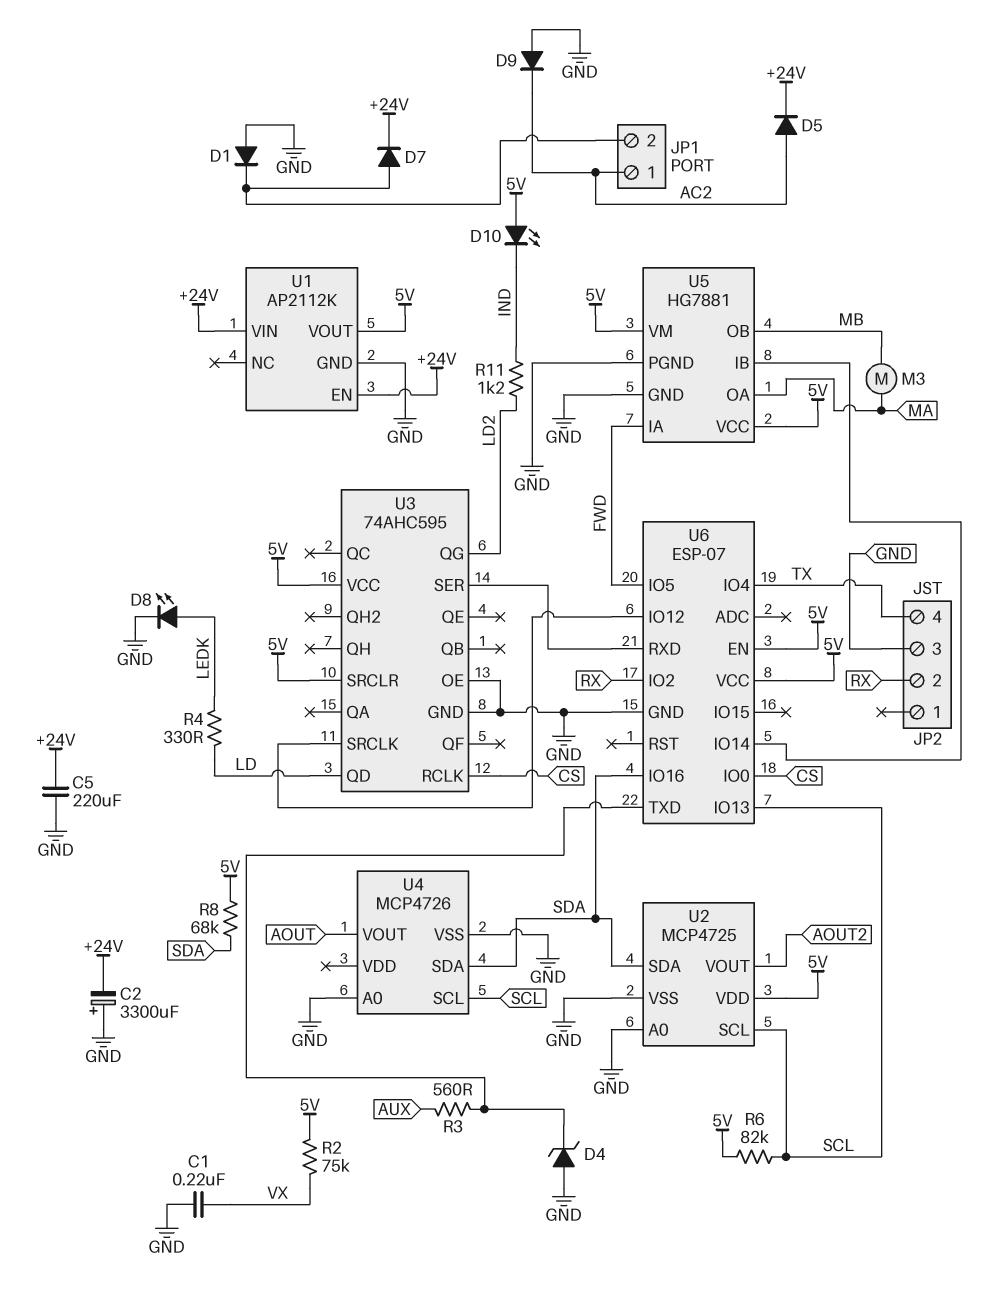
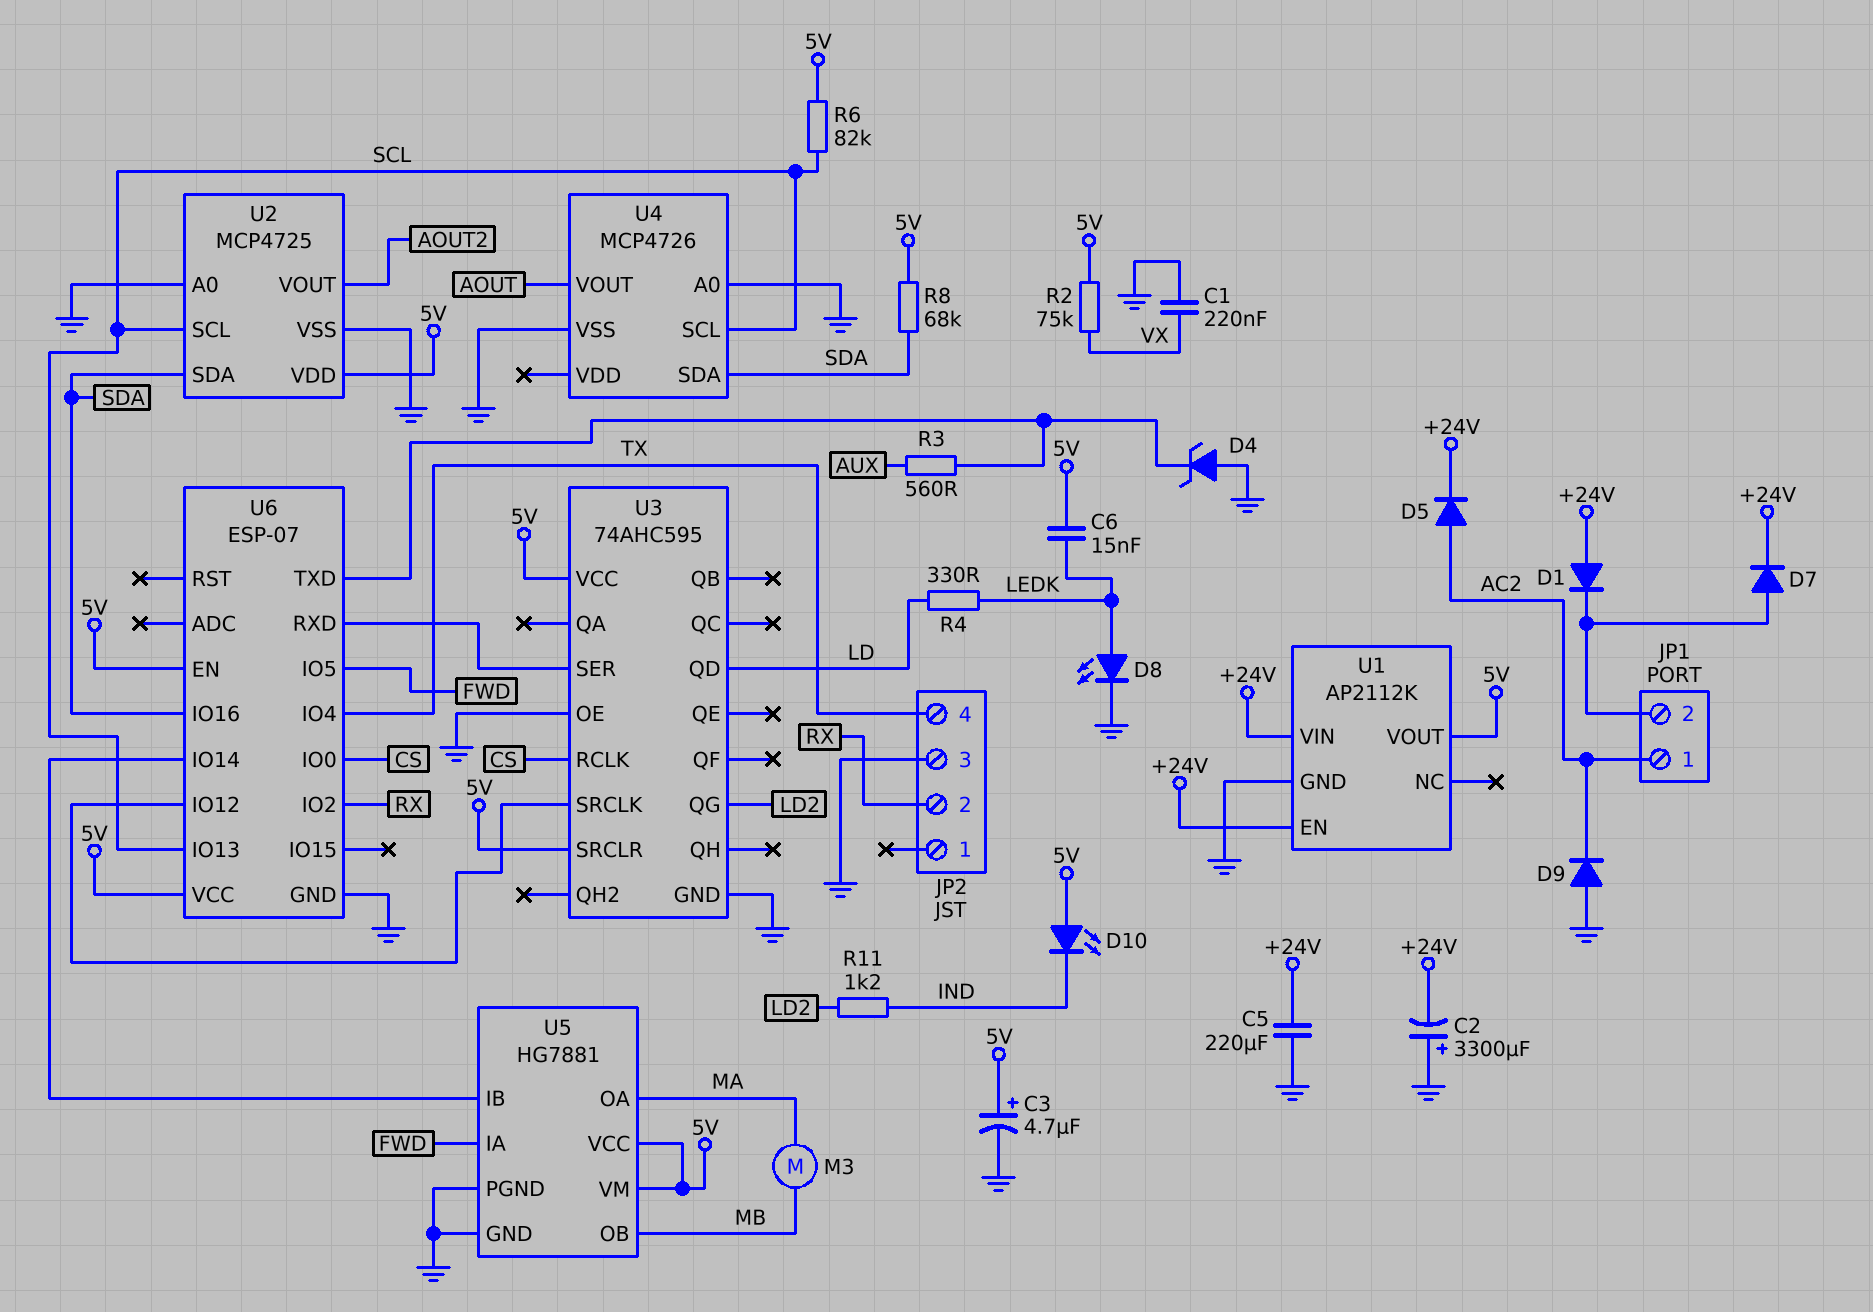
C3: none -> 4.7uF (plus 5V, minus GND)
C6: none -> 15nF (5V, LEDK)
D1: diode (A GND, K JP1/2) -> diode (A +24V, K JP1/2)

